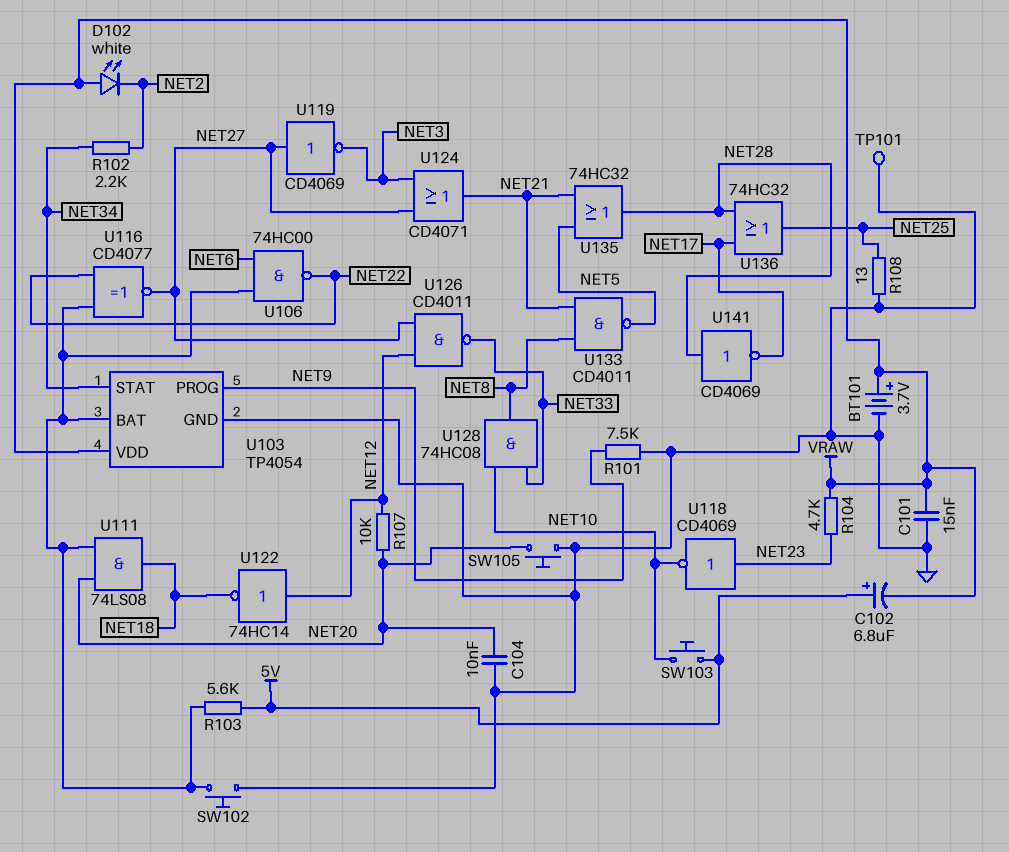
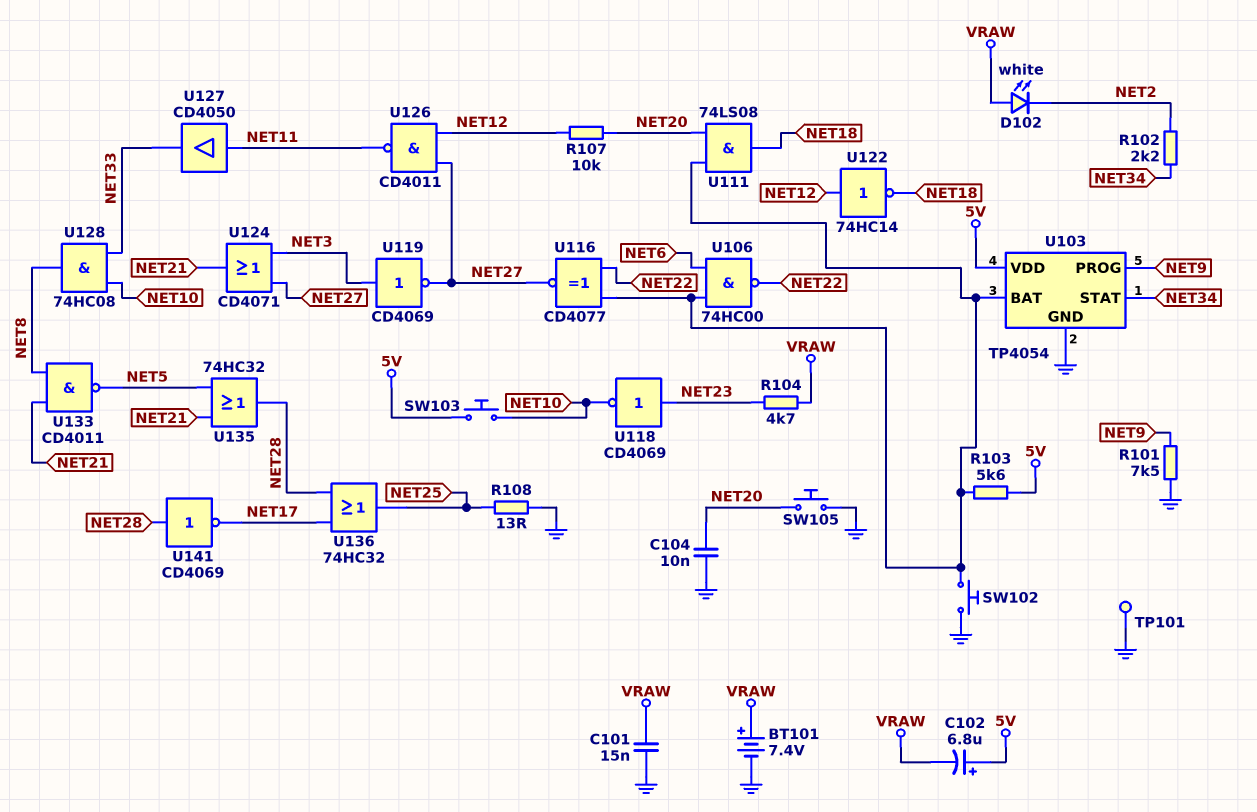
BT101: 3.7V (plus VRAW, minus GND) -> 7.4V (plus VRAW, minus GND)
U103 pin VDD: VRAW -> 5V
U119: NOT CD4069 (in NET27, out NET3) -> NOT CD4069 (in NET3, out NET27)
U126: NAND CD4011 (in NET12, in NET27, out NET33) -> NAND CD4011 (in NET12, in NET27, out NET11)
U127: none -> buffer CD4050 (in NET11, out NET33)

